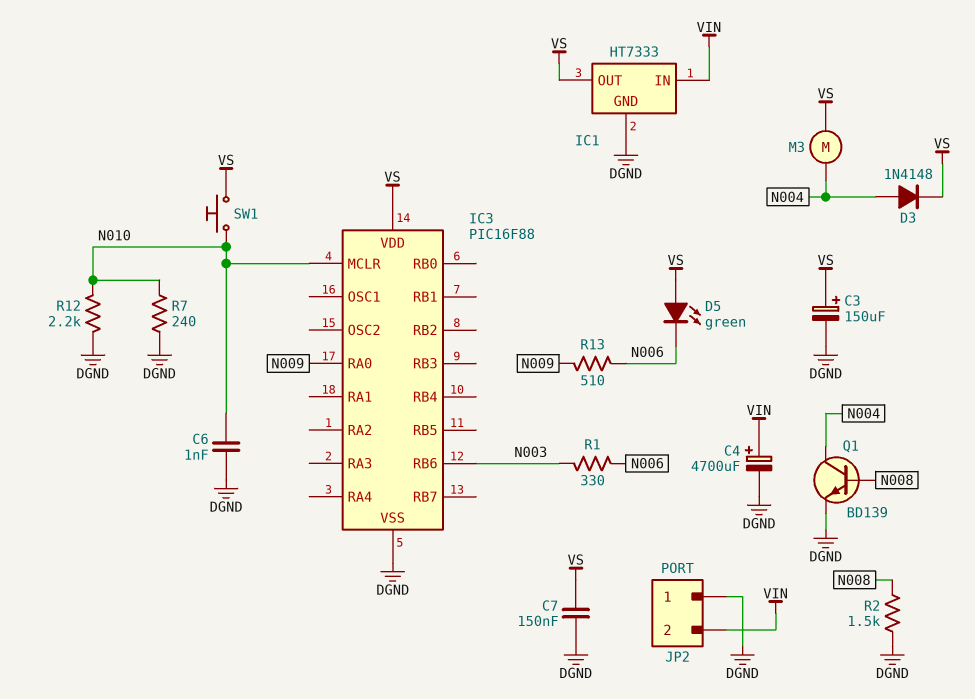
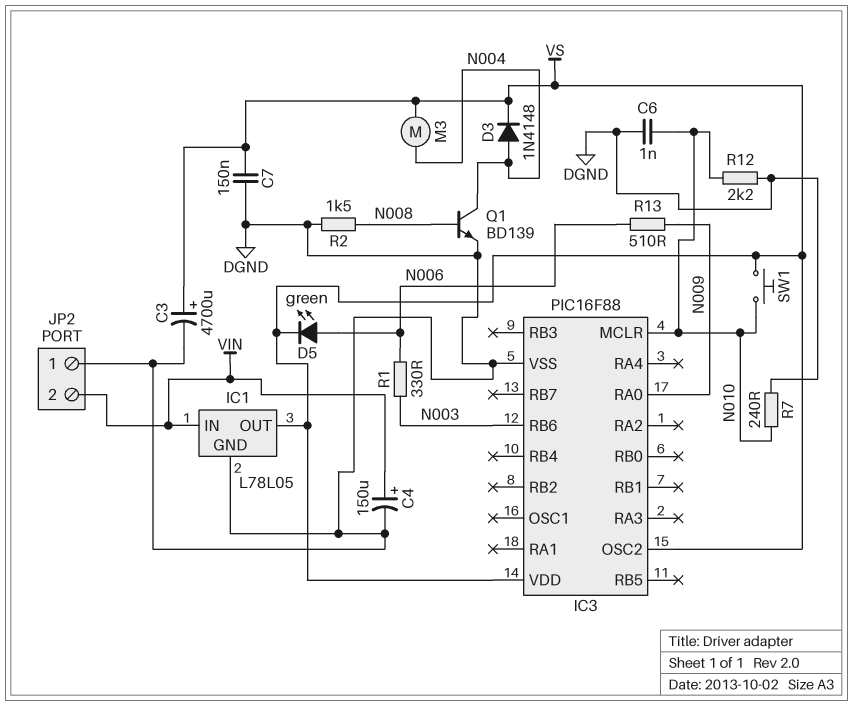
C3: 150uF (plus VS, minus DGND) -> 4700uF (plus VS, minus DGND)
C4: 4700uF (plus VIN, minus DGND) -> 150uF (plus VIN, minus DGND)
D5: LED green (A VS, K N006) -> LED green (A N006, K VS)
IC1: HT7333 -> L78L05
IC3 pin OSC2: none -> VS

